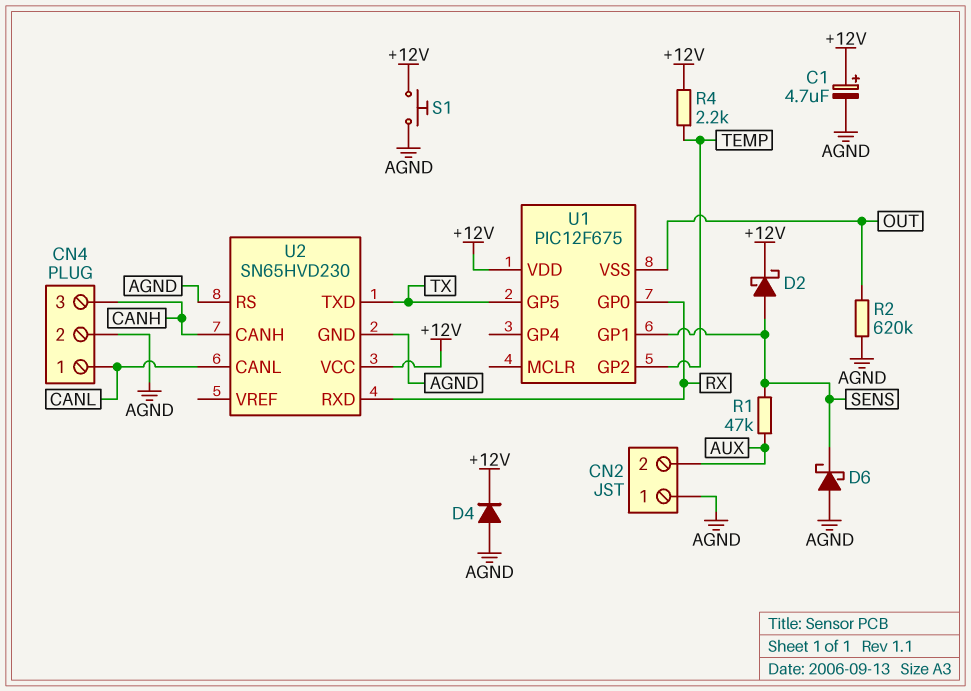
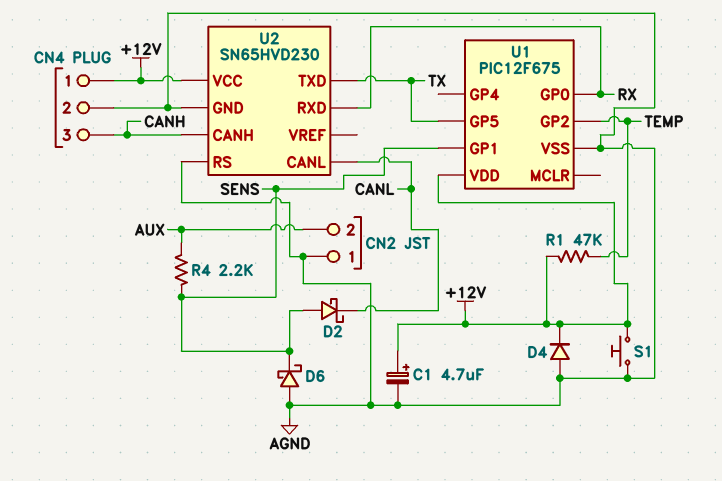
CN4 pin 1: CANL -> +12V
D2: schottky (A SENS, K +12V) -> schottky (A SENS, K CANL)
R1: 47k (AUX, SENS) -> 47k (+12V, TEMP)
R2: 620k (AGND, OUT) -> none
R4: 2.2k (+12V, TEMP) -> 2.2k (AUX, SENS)
U1 pin VSS: OUT -> AGND

